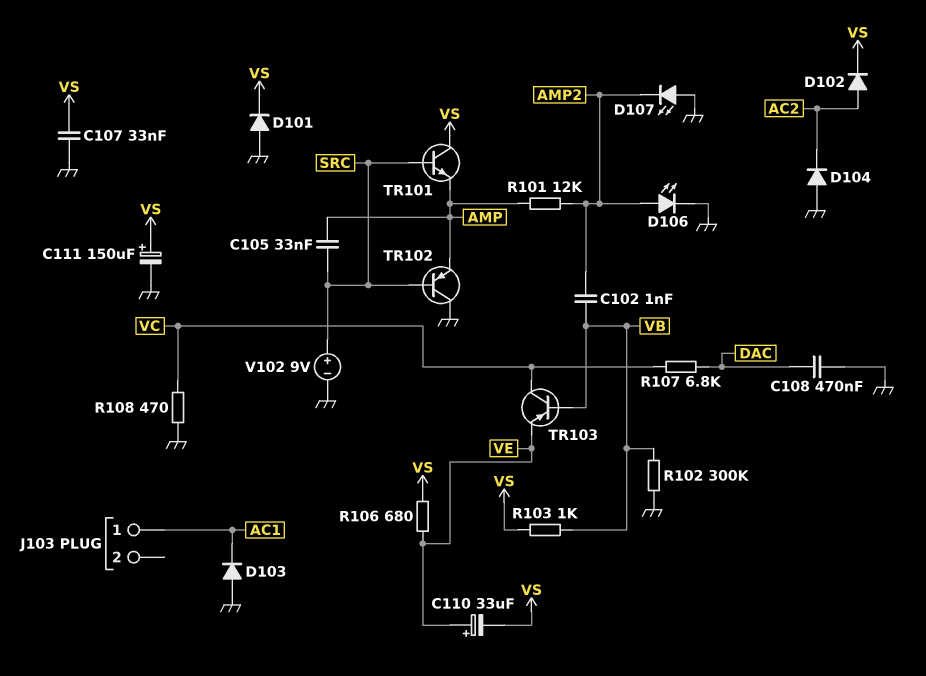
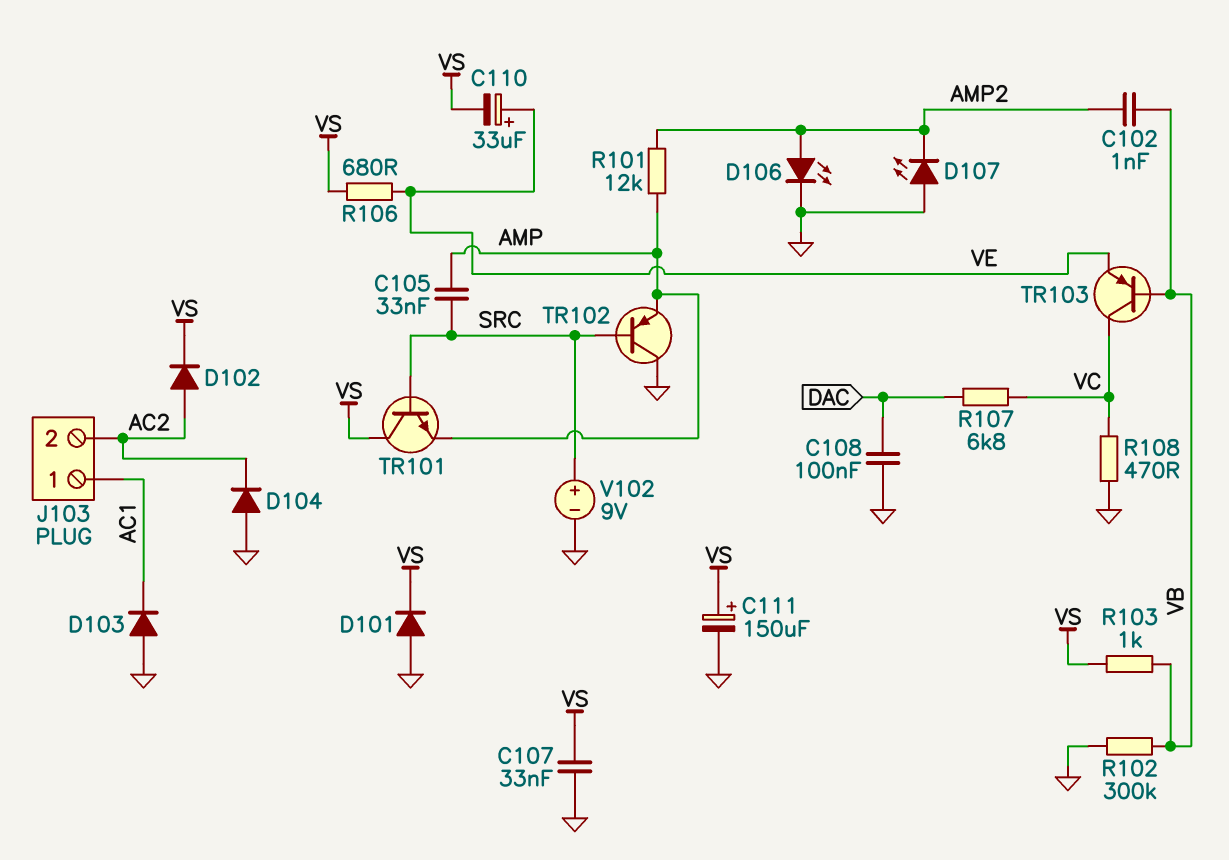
C108: 470nF (DAC, GND) -> 100nF (DAC, GND)
J103 pin 2: none -> AC2

